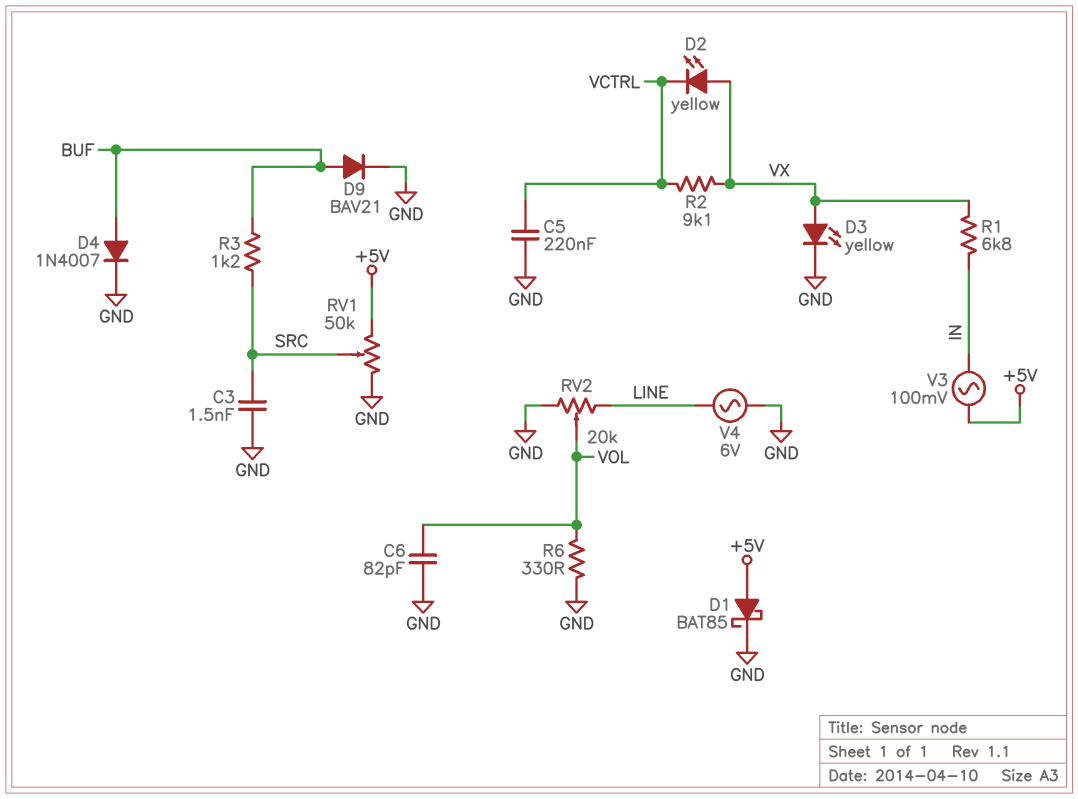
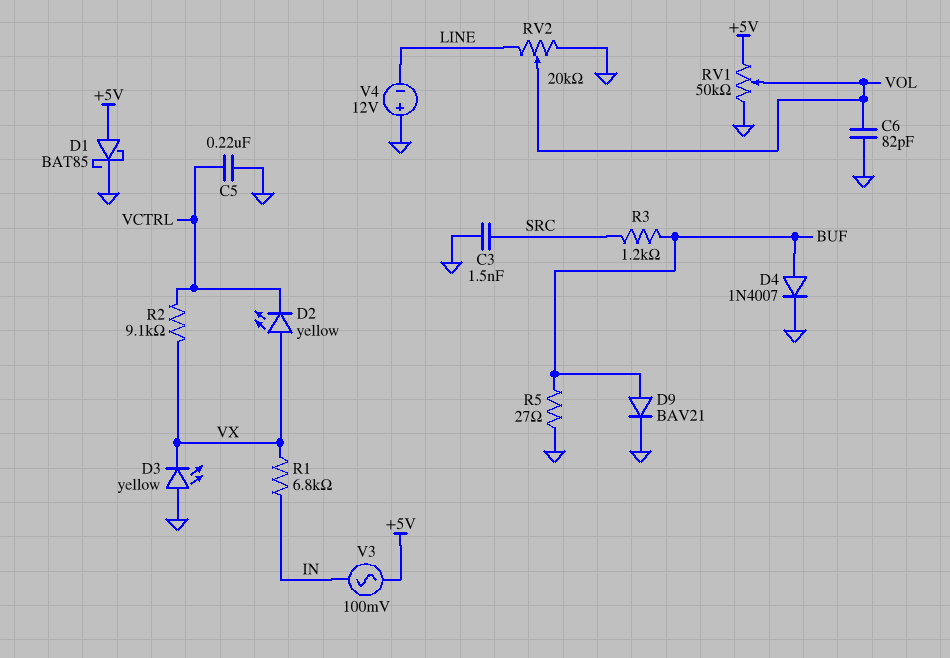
D3: LED yellow (A VX, K GND) -> LED yellow (A GND, K VX)
R5: none -> 27 (BUF, GND)
R6: 330 (GND, VOL) -> none
RV1: 50k (+5V, GND, wiper SRC) -> 50k (+5V, GND, wiper VOL)
V4: AC 6V (GND, LINE) -> 12V (plus GND, minus LINE)

